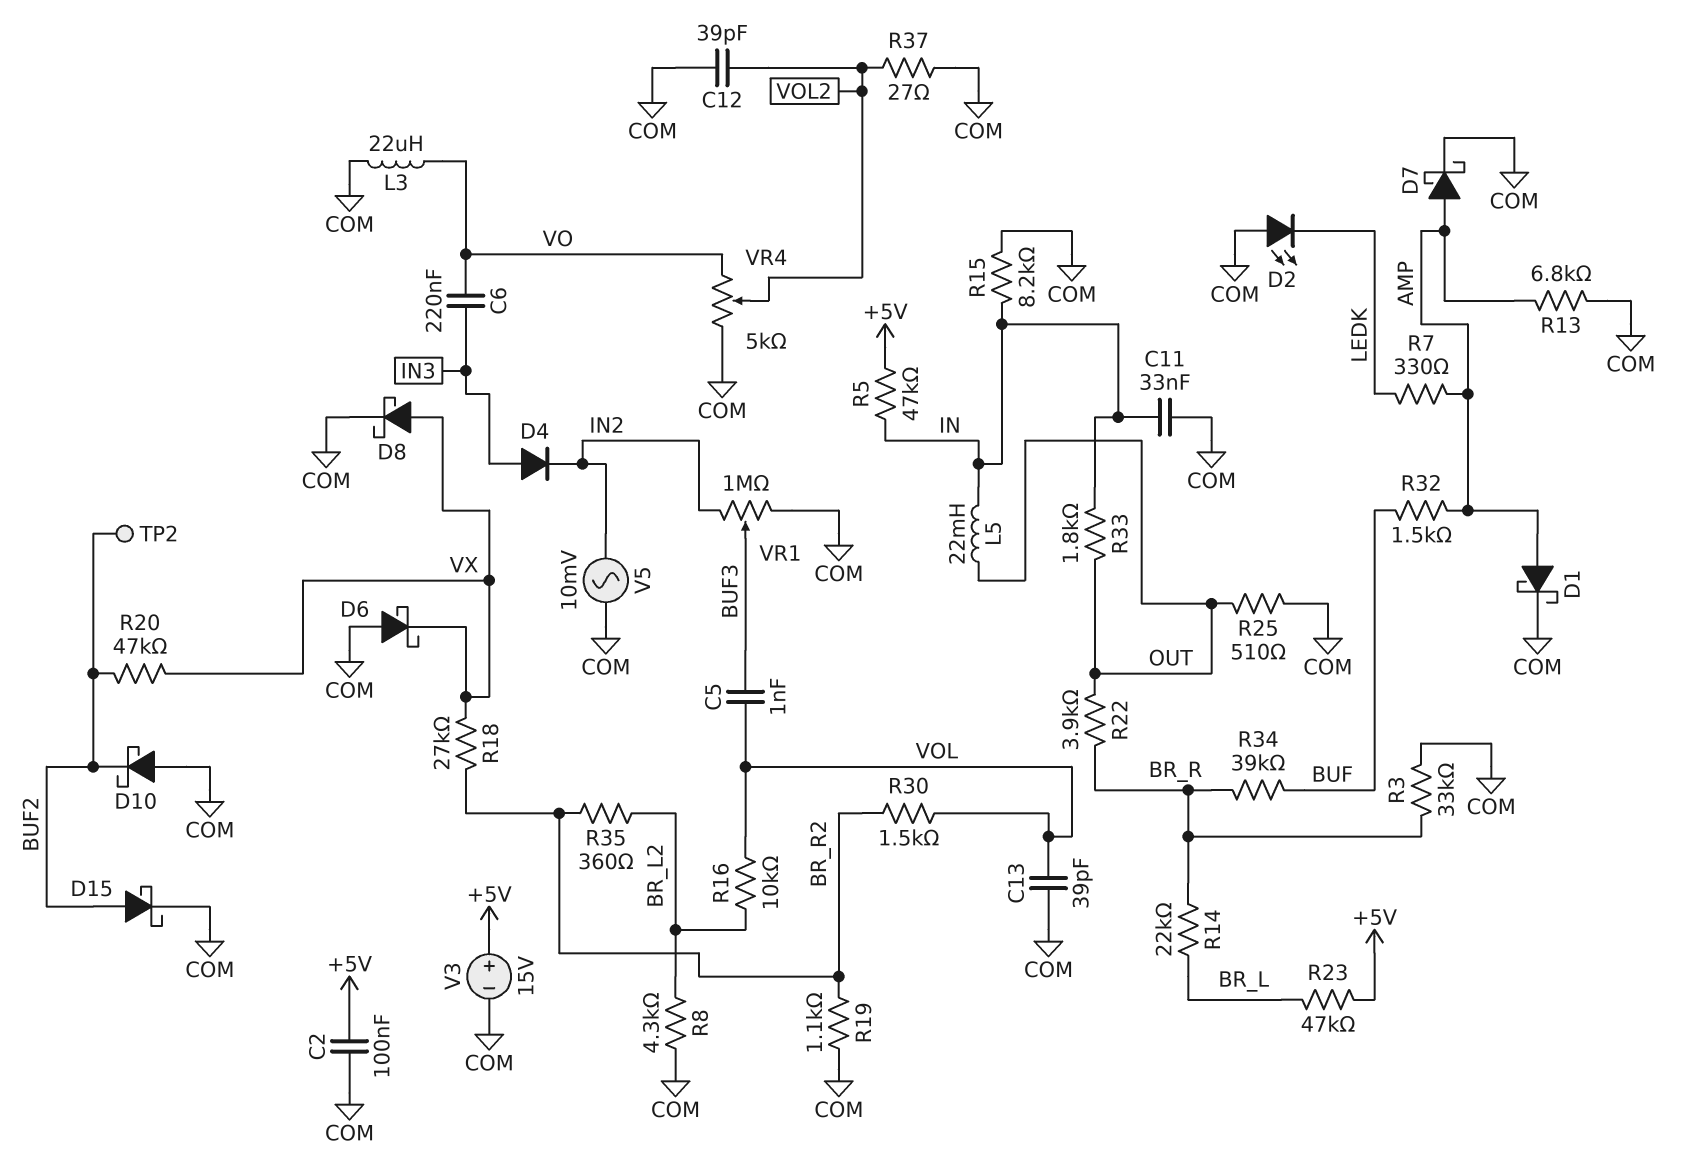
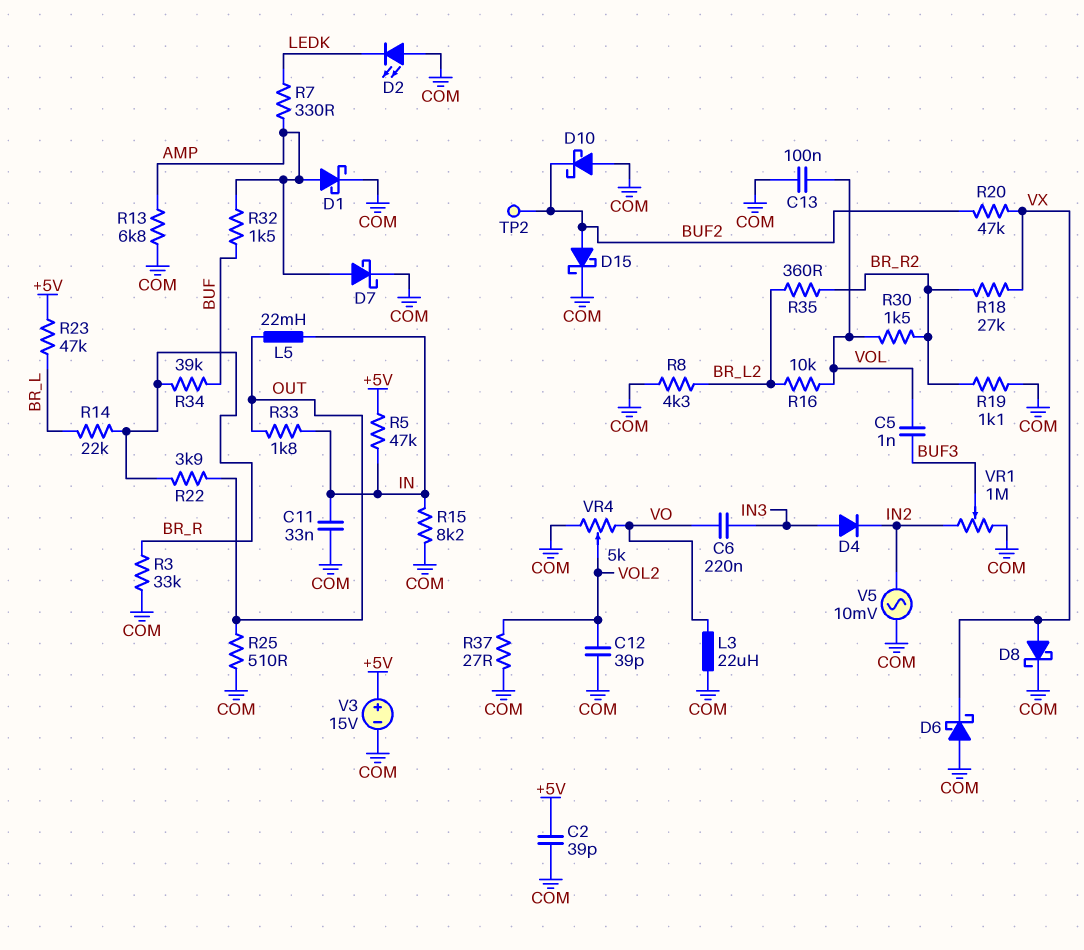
C2: 100nF (+5V, COM) -> 39pF (+5V, COM)
C13: 39pF (COM, VOL) -> 100nF (COM, VOL)

